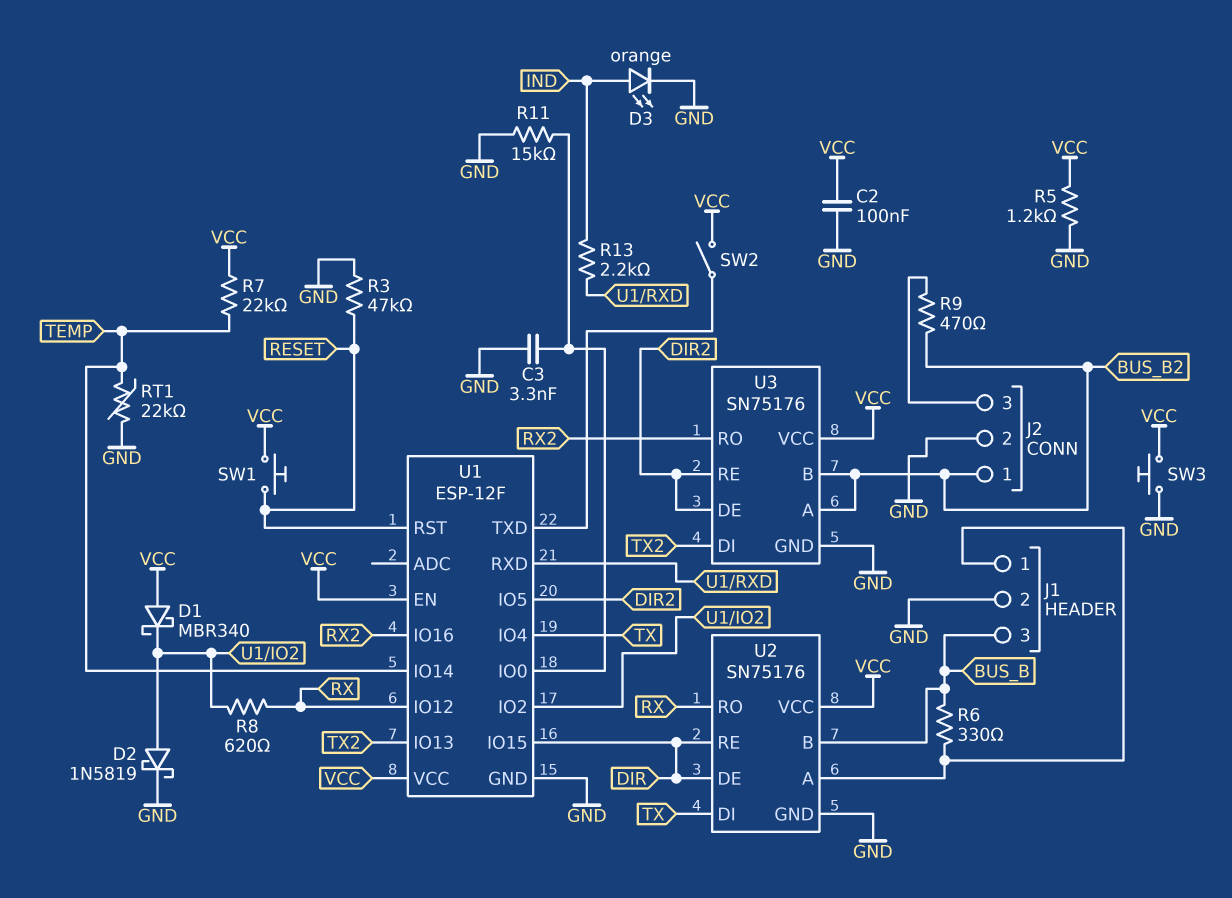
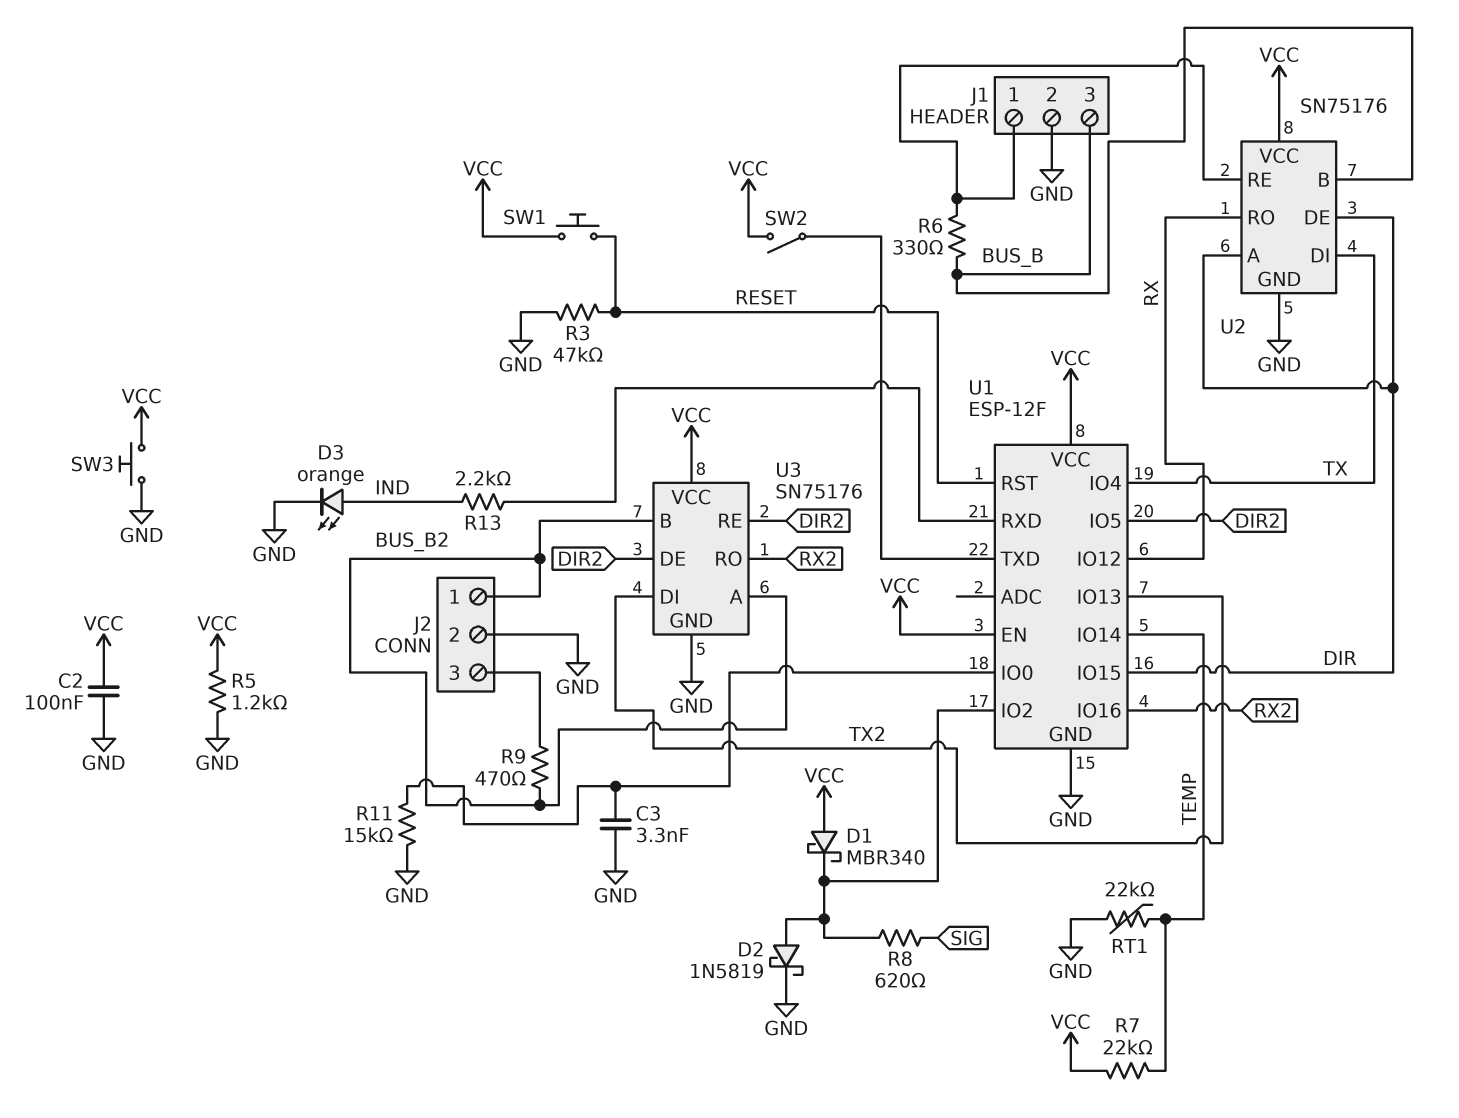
R8: 620 (RX, U1/IO2) -> 620 (SIG, U1/IO2)
U2 pin A: J1/1 -> DIR
U2 pin RE: DIR -> J1/1

